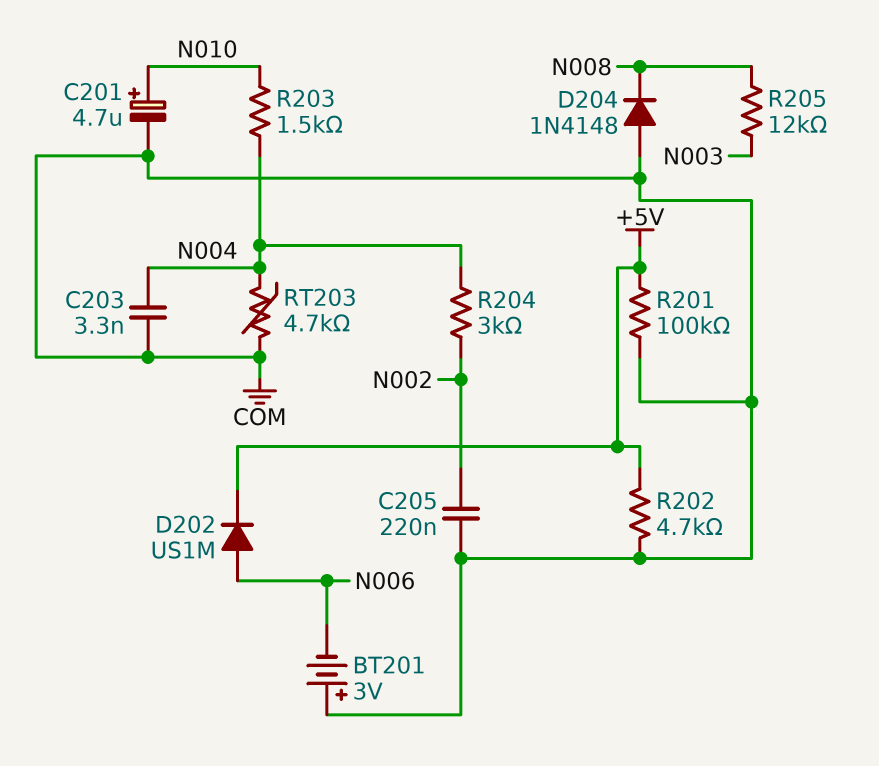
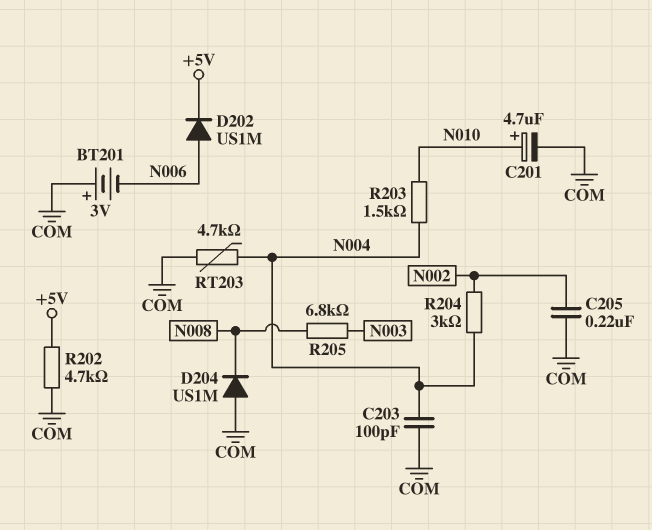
C203: 3.3nF (COM, N004) -> 100pF (COM, N004)
D204: diode 1N4148 (A COM, K N008) -> diode US1M (A COM, K N008)
R201: 100k (+5V, COM) -> none
R205: 12k (N003, N008) -> 6.8k (N003, N008)

